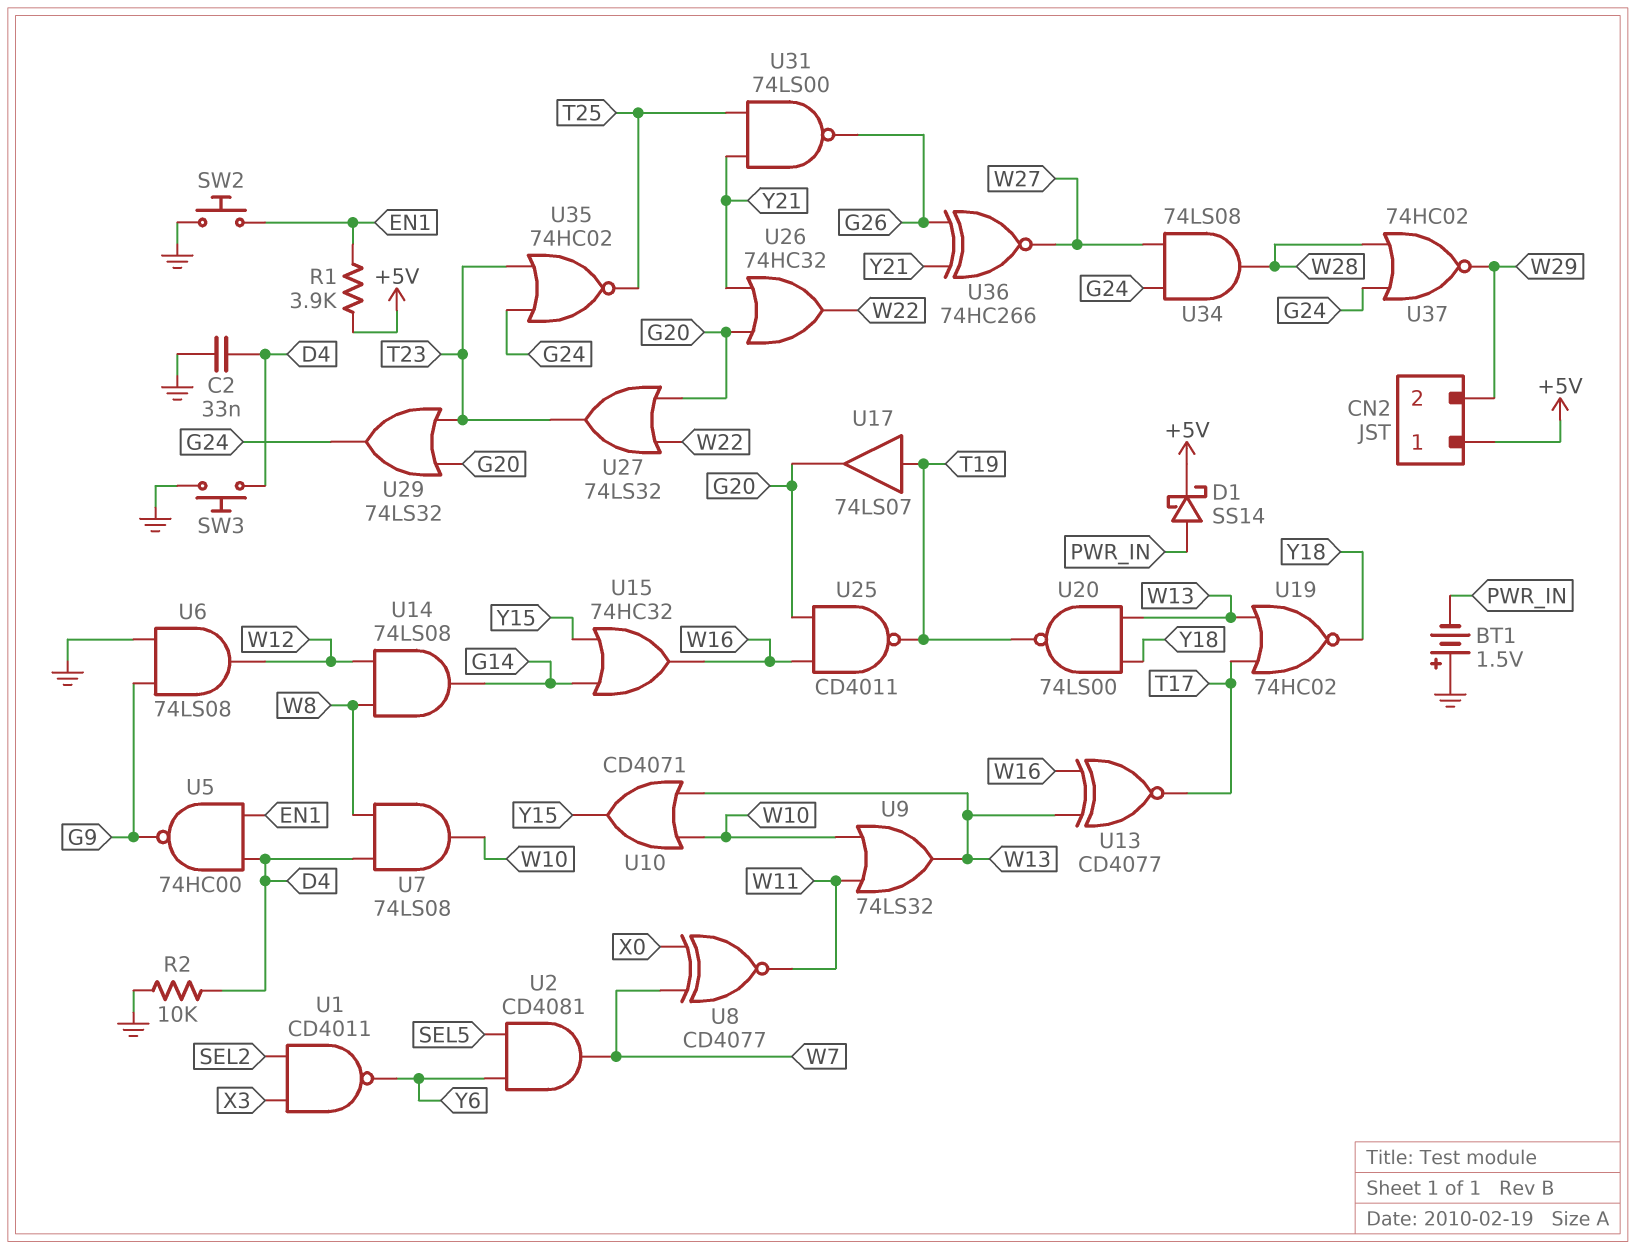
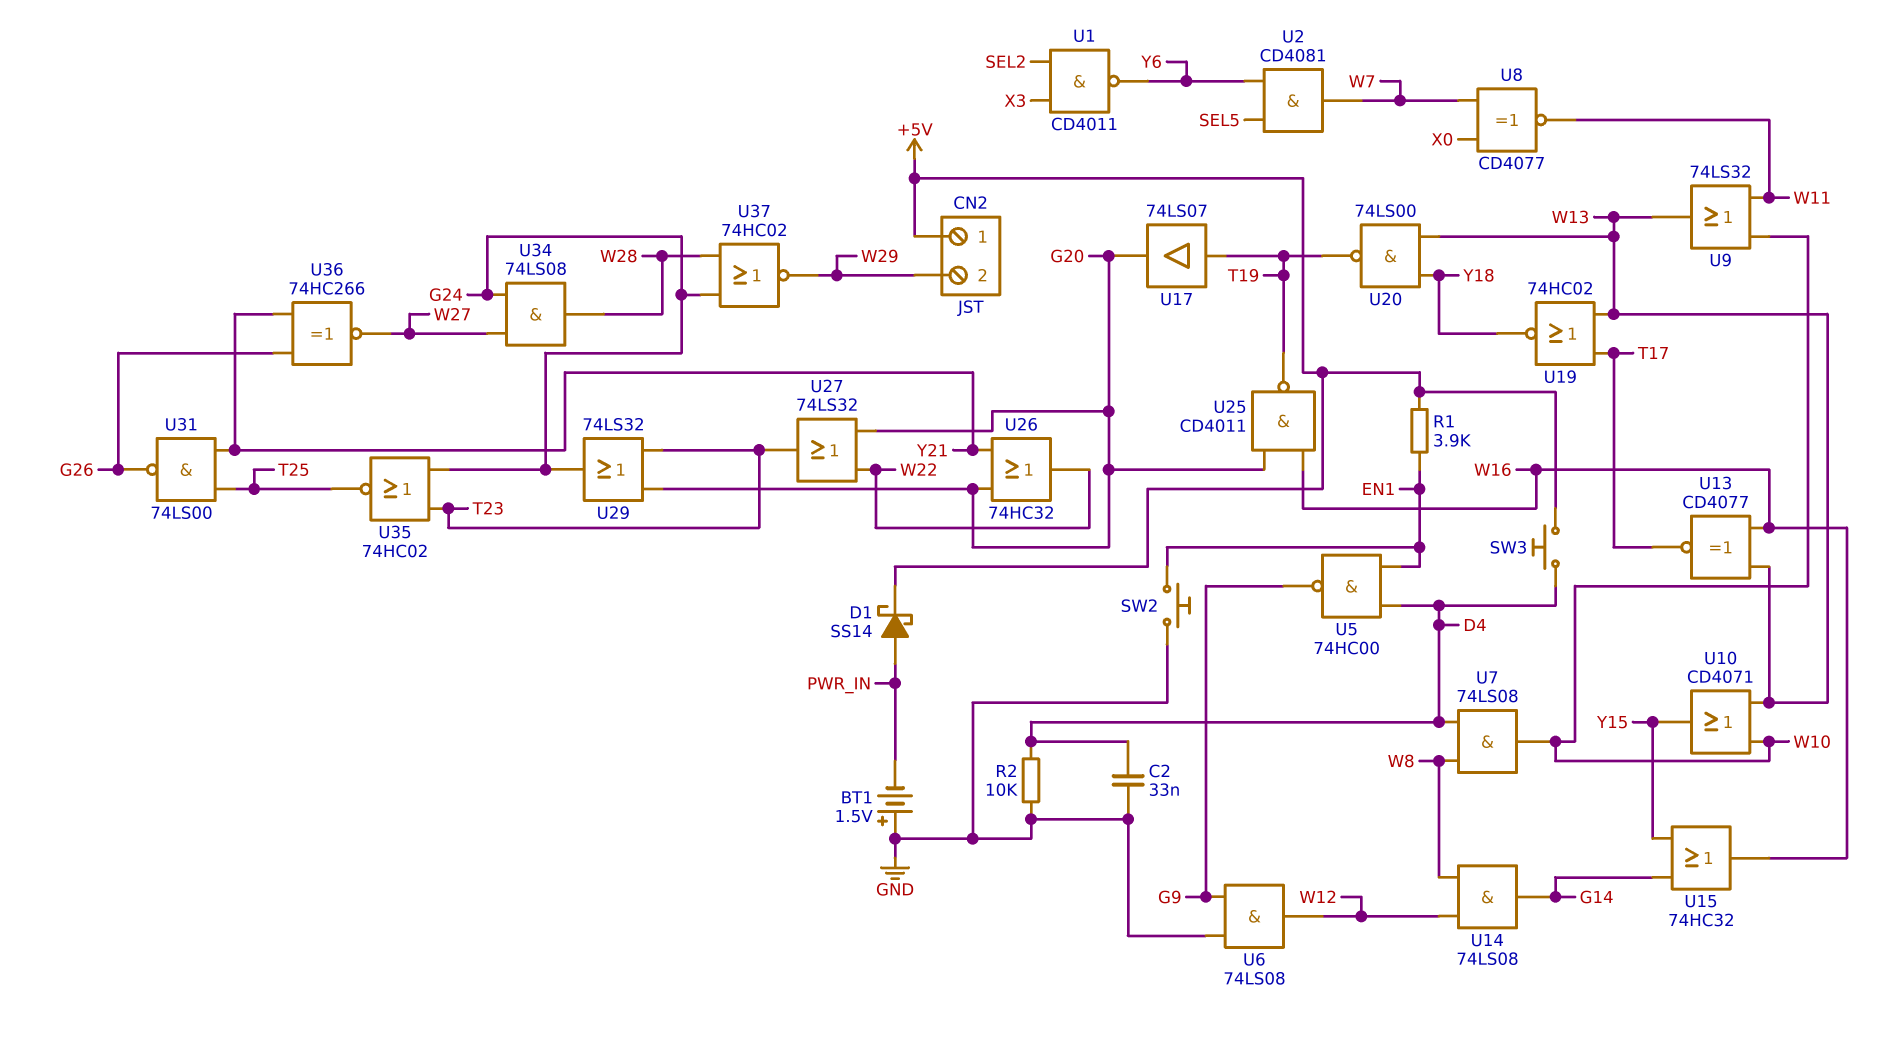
SW3: button (D4, GND) -> button (+5V, D4)

